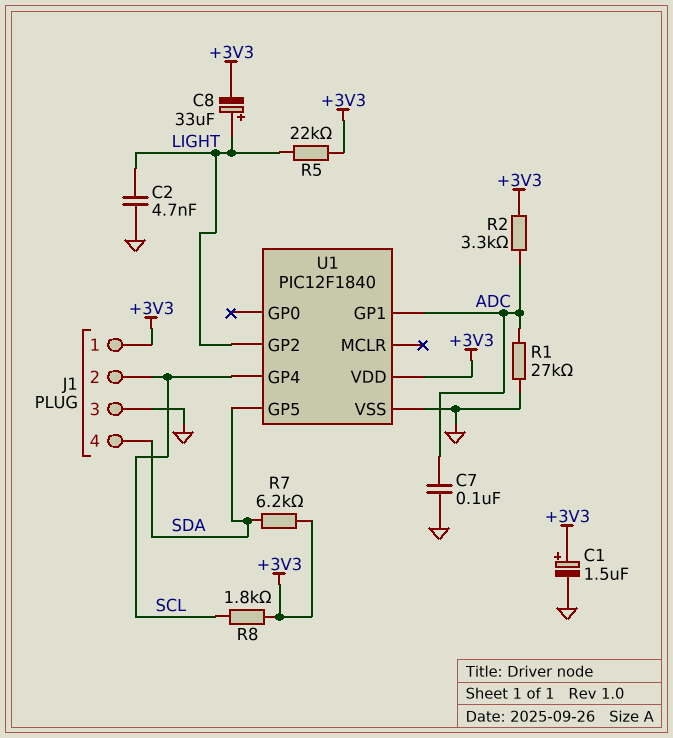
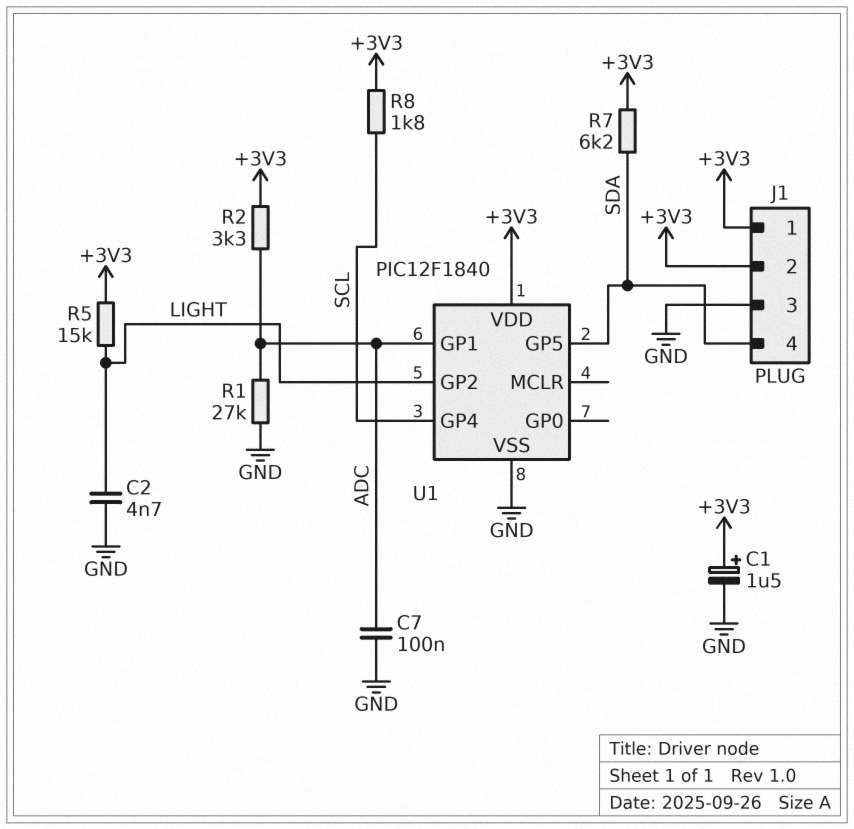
C8: 33uF (plus LIGHT, minus +3V3) -> none
J1 pin 2: SCL -> +3V3
R5: 22k (+3V3, LIGHT) -> 15k (+3V3, LIGHT)

